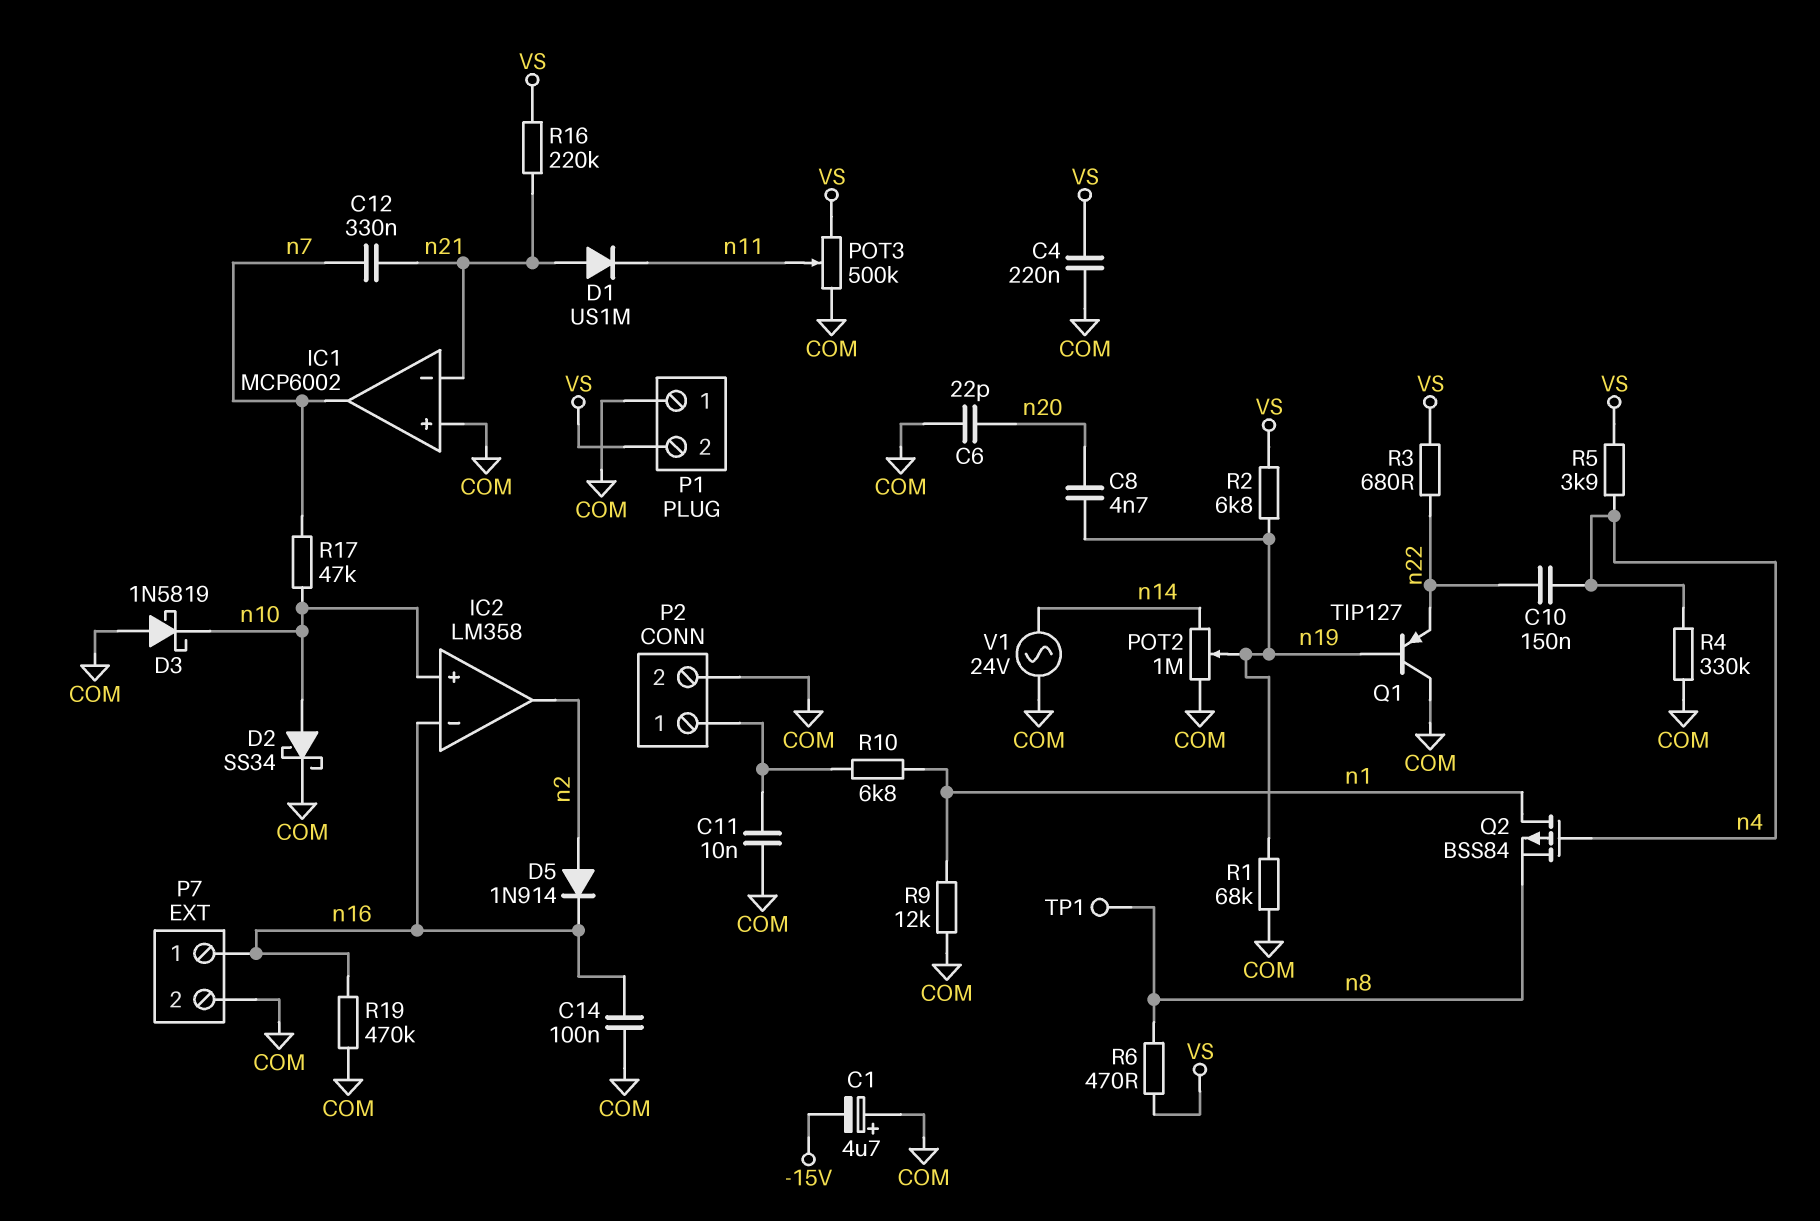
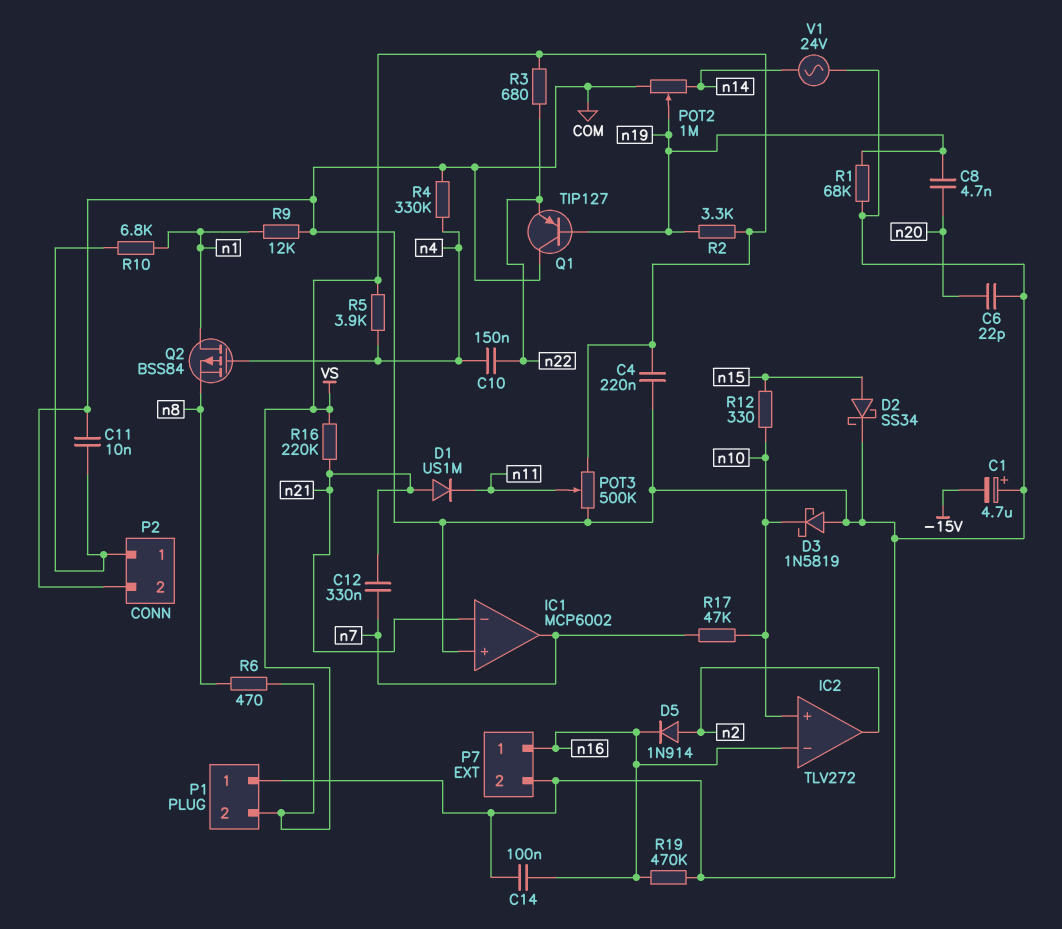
D2: schottky SS34 (A n10, K COM) -> schottky SS34 (A n15, K COM)
IC2: LM358 -> TLV272
R2: 6.8k (VS, n19) -> 3.3k (VS, n19)
R12: none -> 330 (n10, n15)
TP1: test point (n8) -> none

